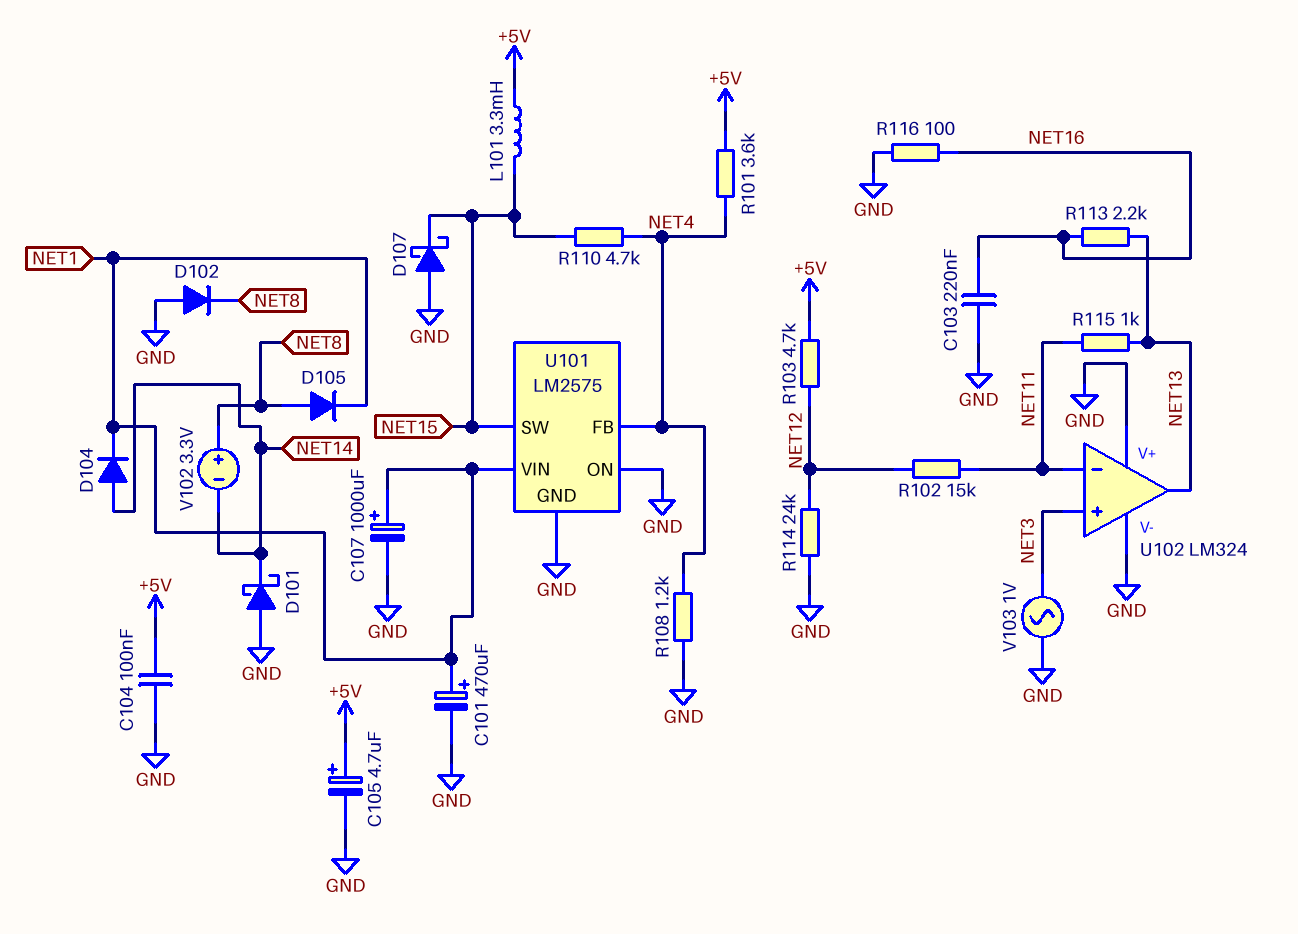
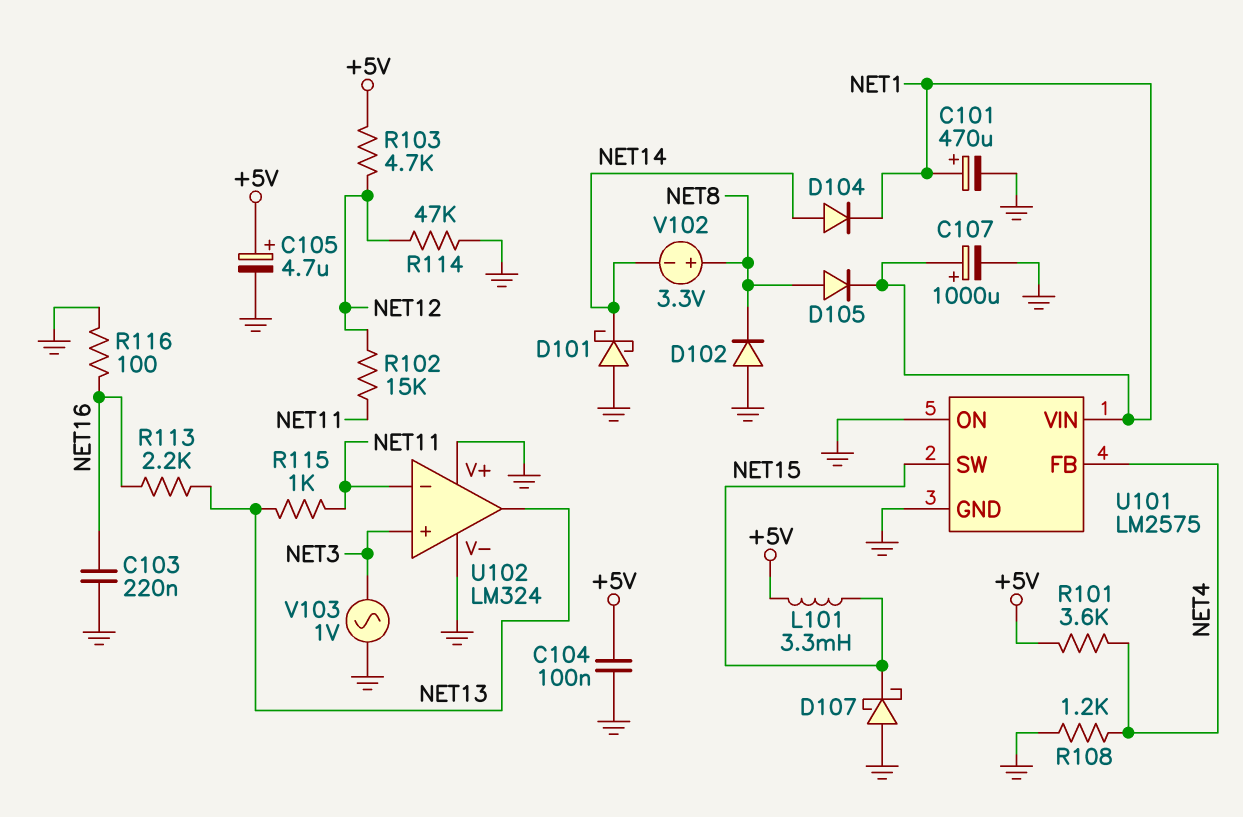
R110: 4.7k (NET4, NET15) -> none
R114: 24k (GND, NET12) -> 47k (GND, NET12)

